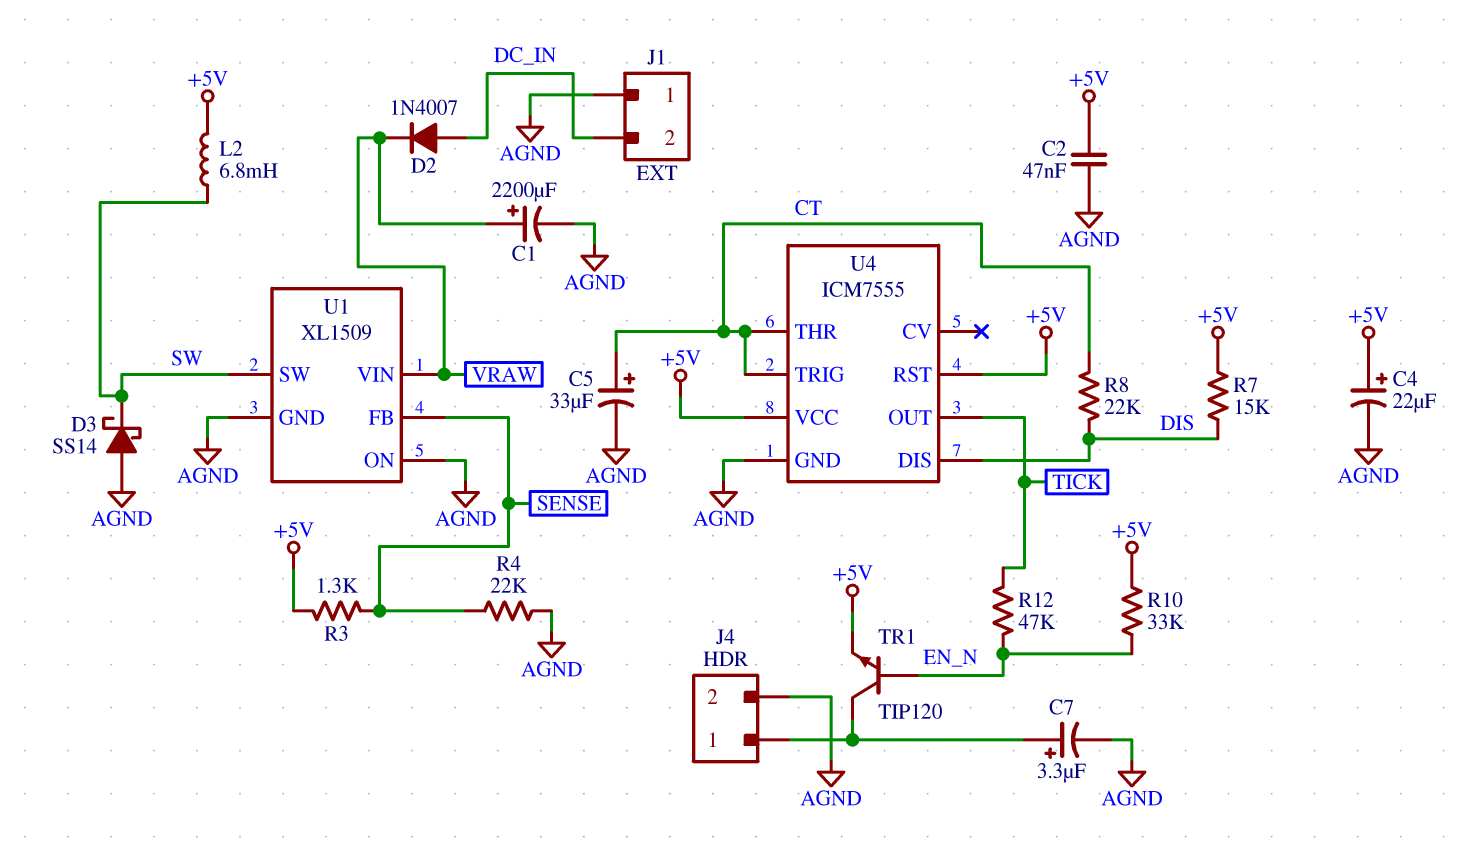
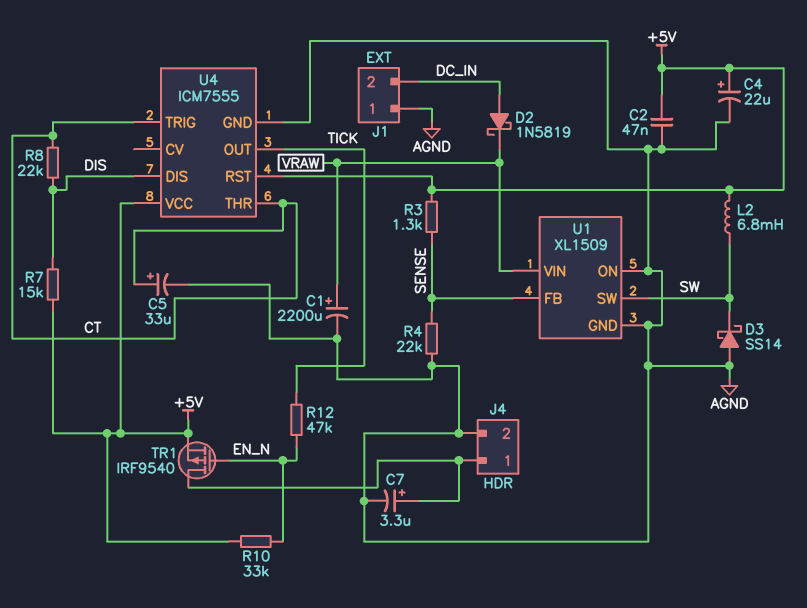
D2: diode 1N4007 (A DC_IN, K VRAW) -> schottky 1N5819 (A DC_IN, K VRAW)
TR1: NPN TIP120 (B EN_N, C J4/1, E +5V) -> PMOS IRF9540 (G EN_N, D J4/1, S +5V)

